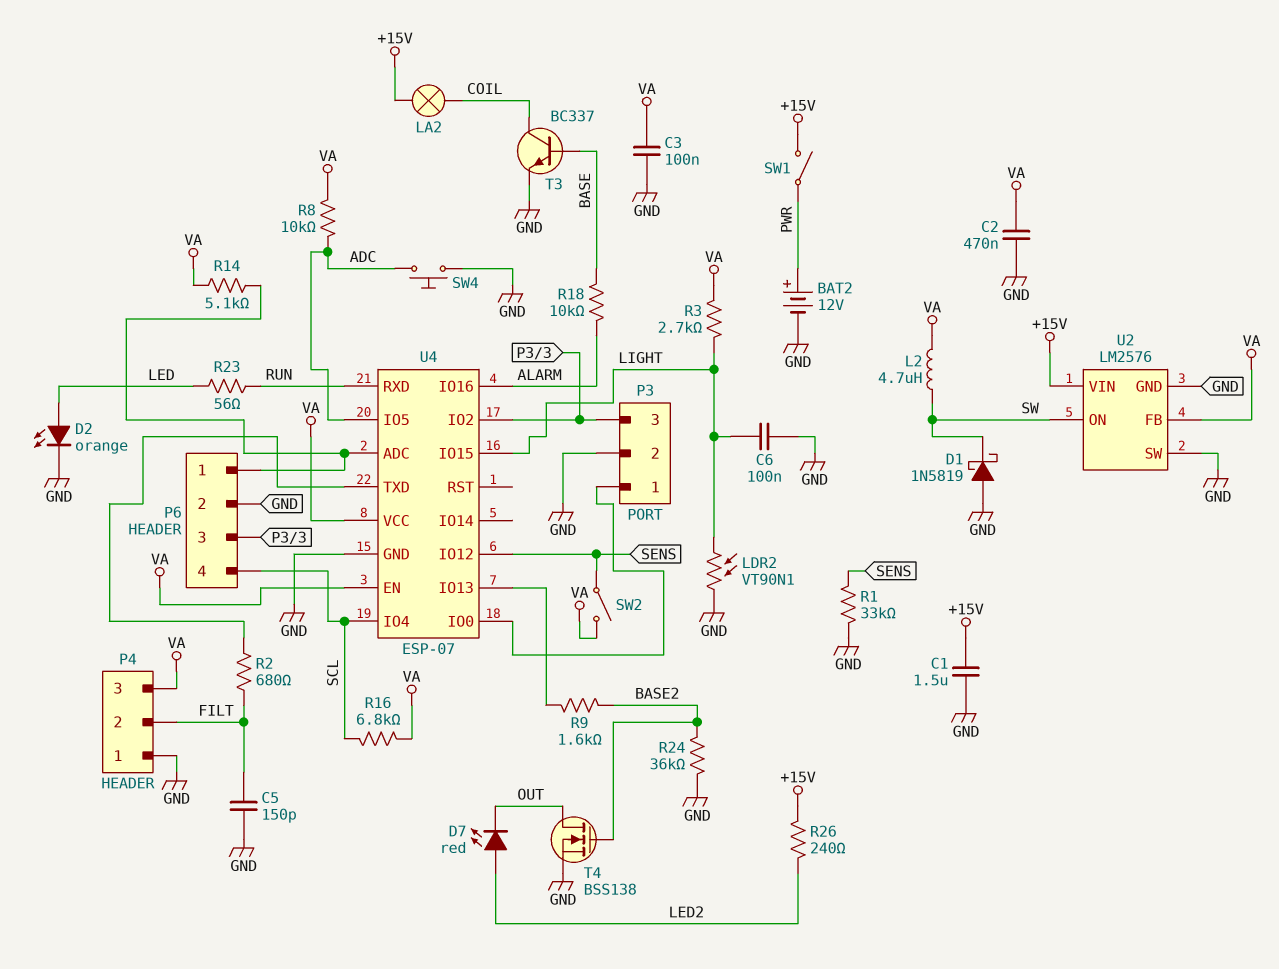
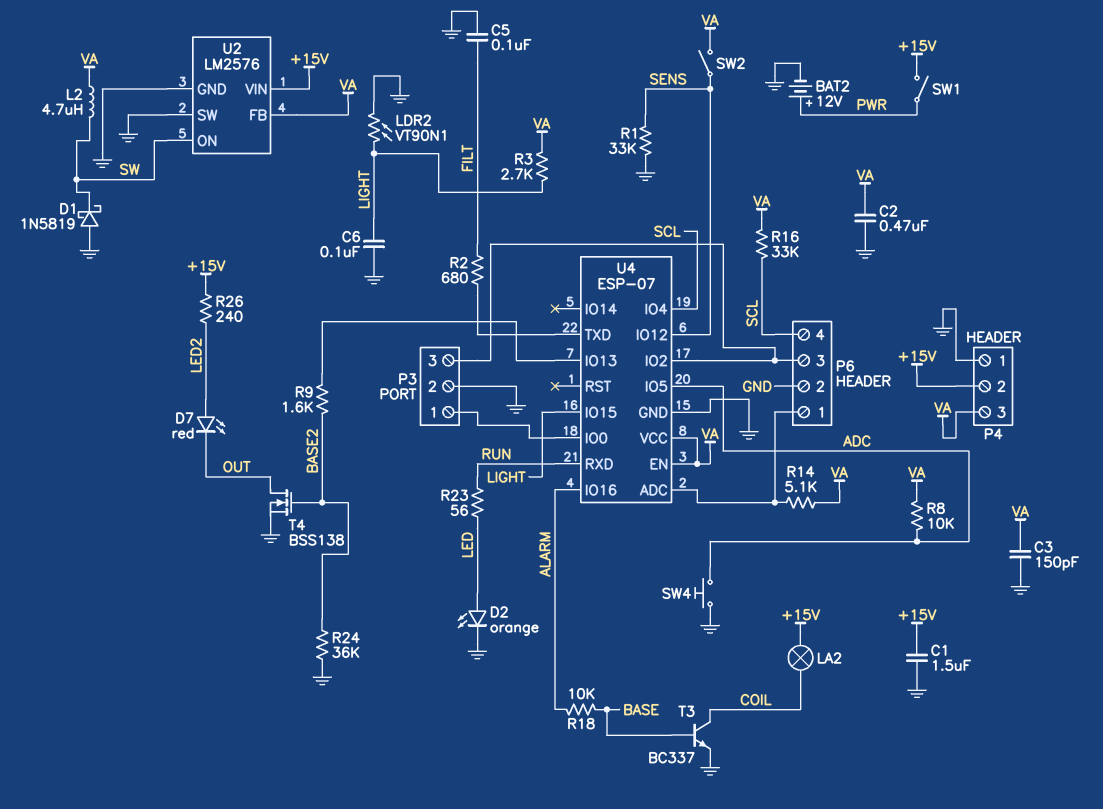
C3: 100nF (GND, VA) -> 150pF (GND, VA)
C5: 150pF (FILT, GND) -> 100nF (FILT, GND)
P4 pin 2: FILT -> +15V
R16: 6.8k (SCL, VA) -> 33k (SCL, VA)

